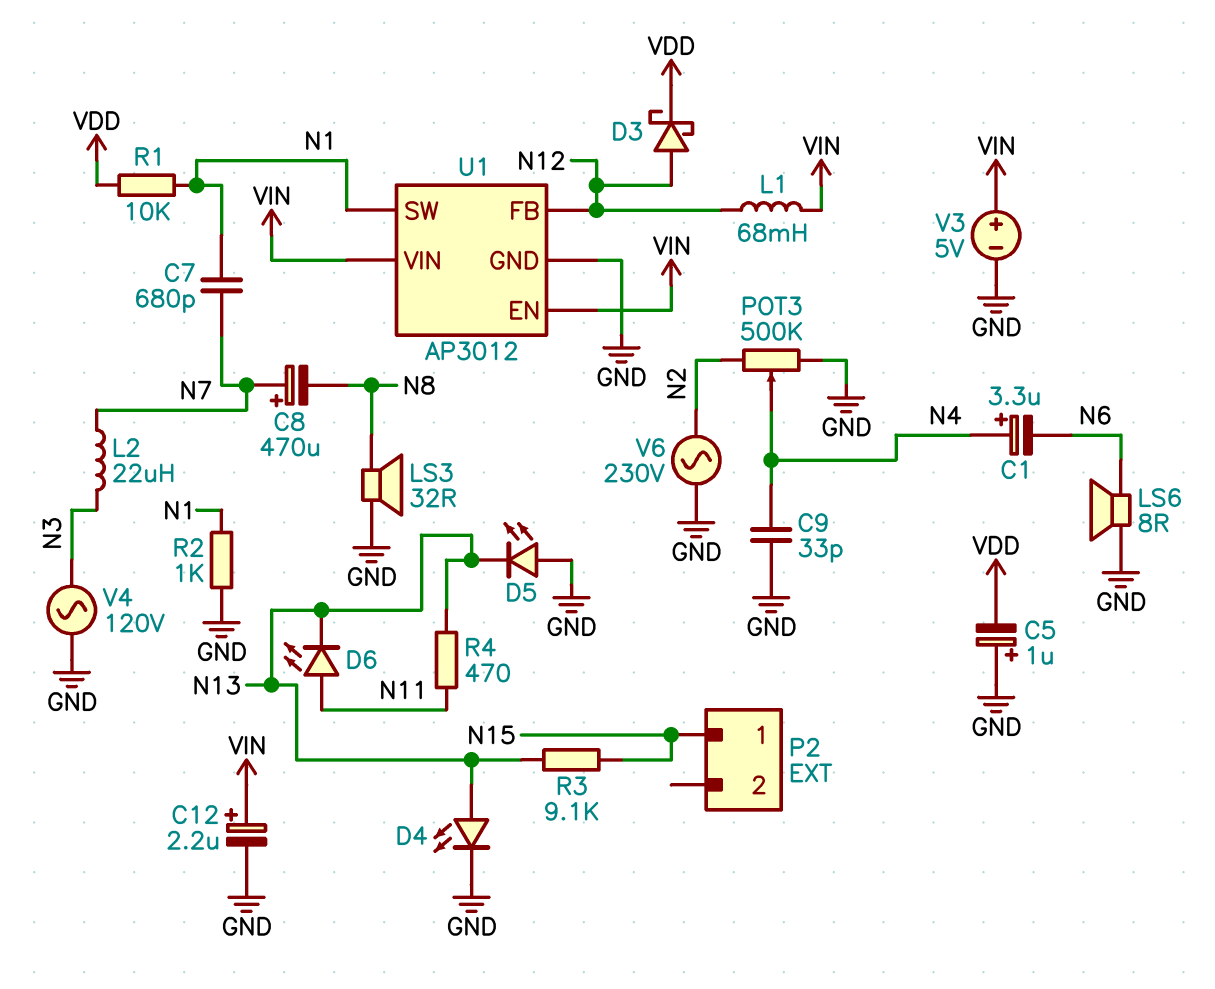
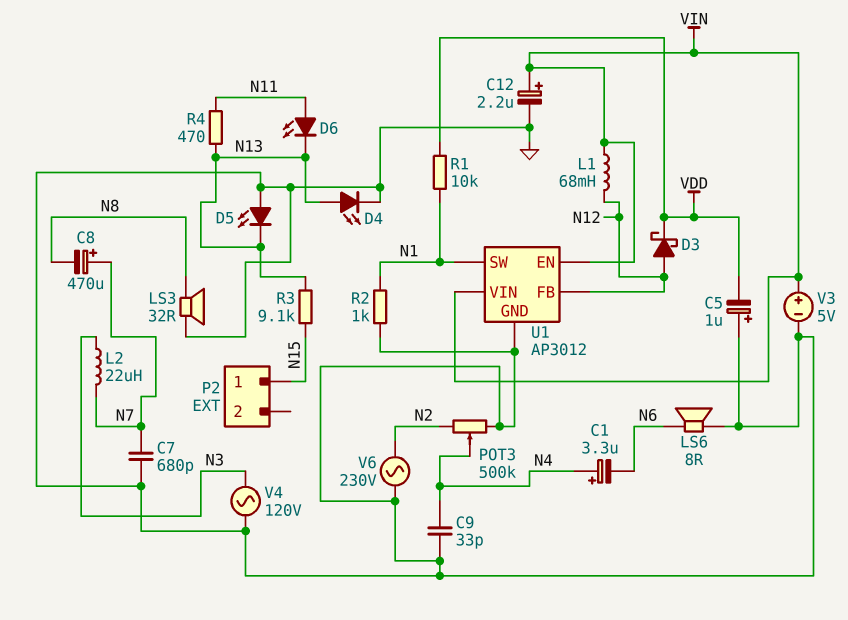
C7: 680pF (N1, N7) -> 680pF (GND, N7)

